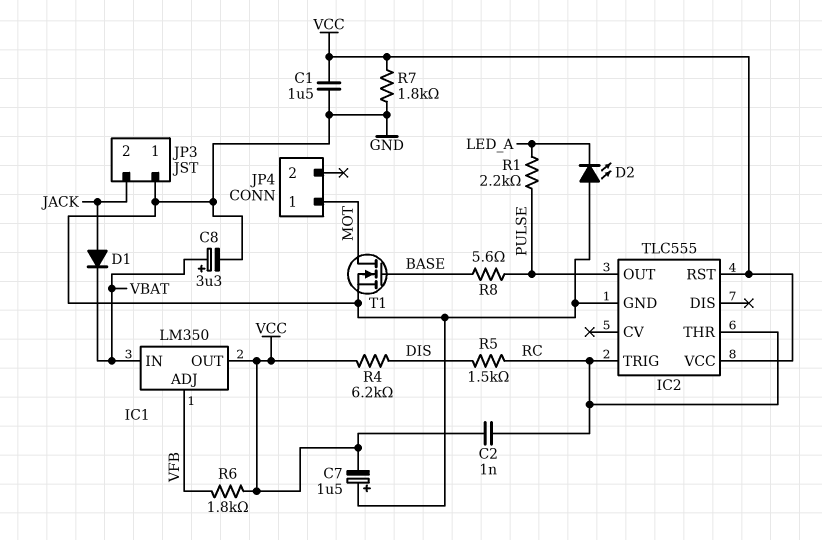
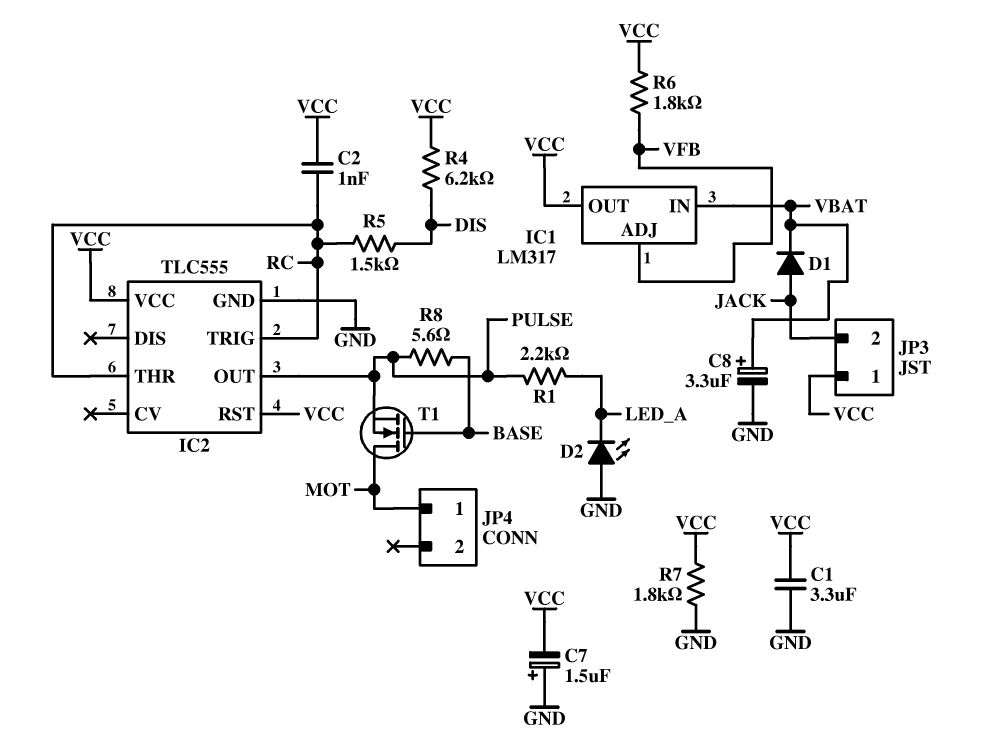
C1: 1.5uF (GND, VCC) -> 3.3uF (GND, VCC)
IC1: LM350 -> LM317
JP3 pin 1: GND -> VCC
T1: NMOS (G BASE, D MOT, S GND) -> NMOS (G BASE, D MOT, S PULSE)

